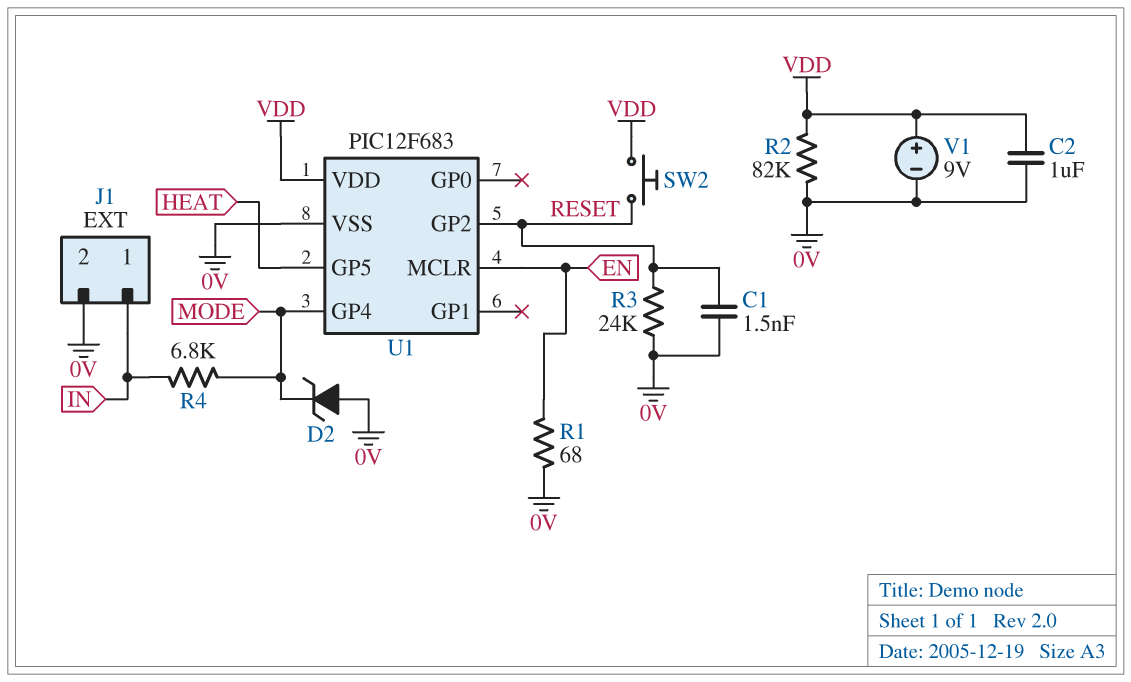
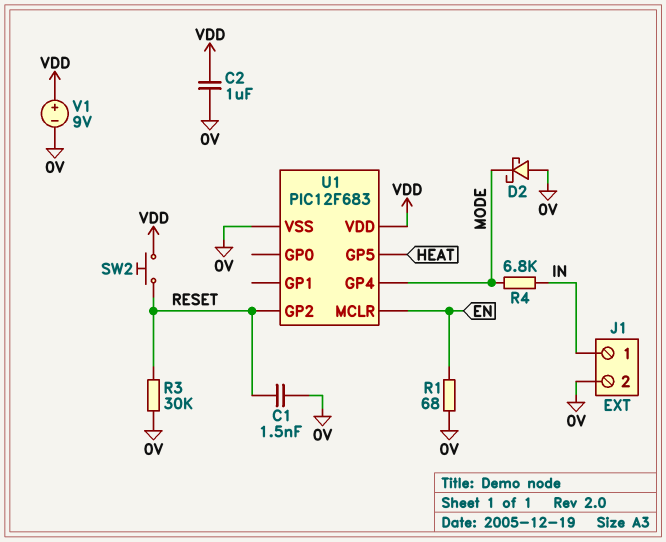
D2: zener (A 0V, K MODE) -> schottky (A 0V, K MODE)
R2: 82k (0V, VDD) -> none
R3: 24k (0V, RESET) -> 30k (0V, RESET)

